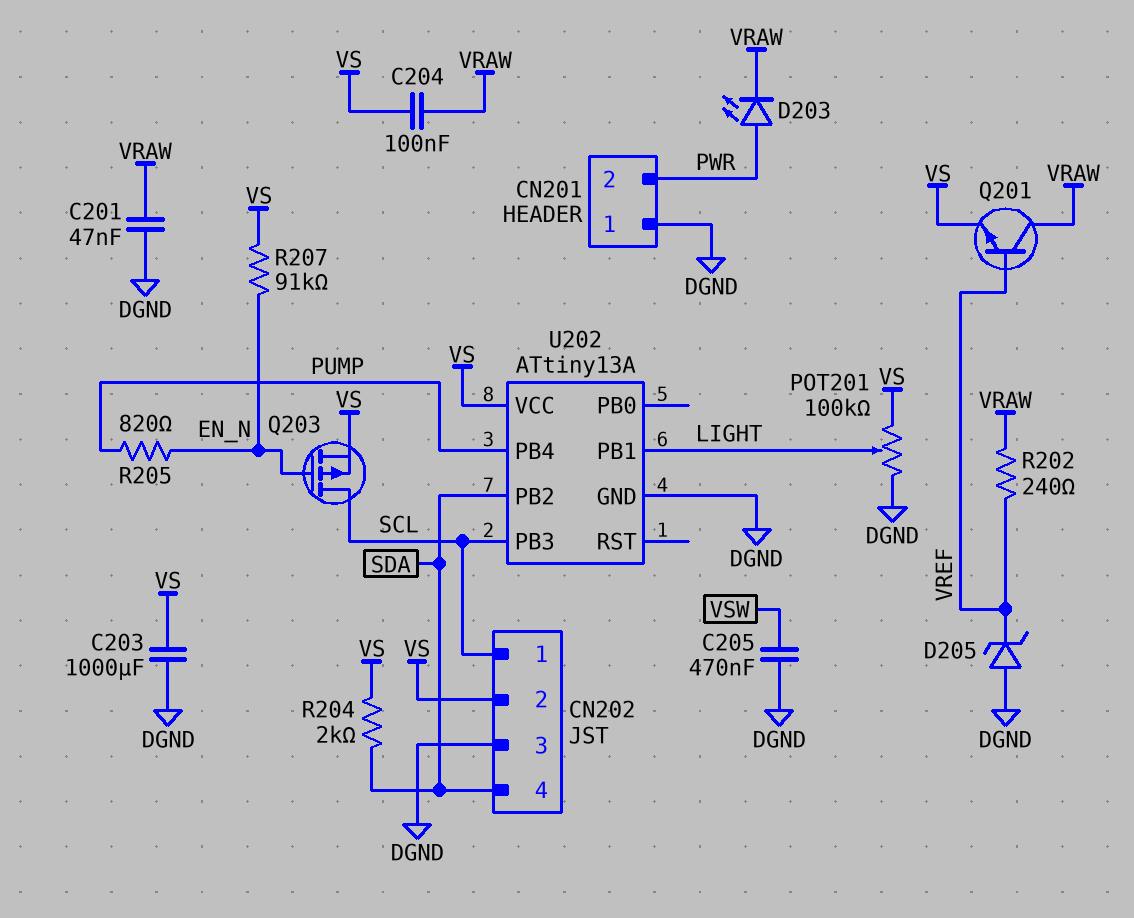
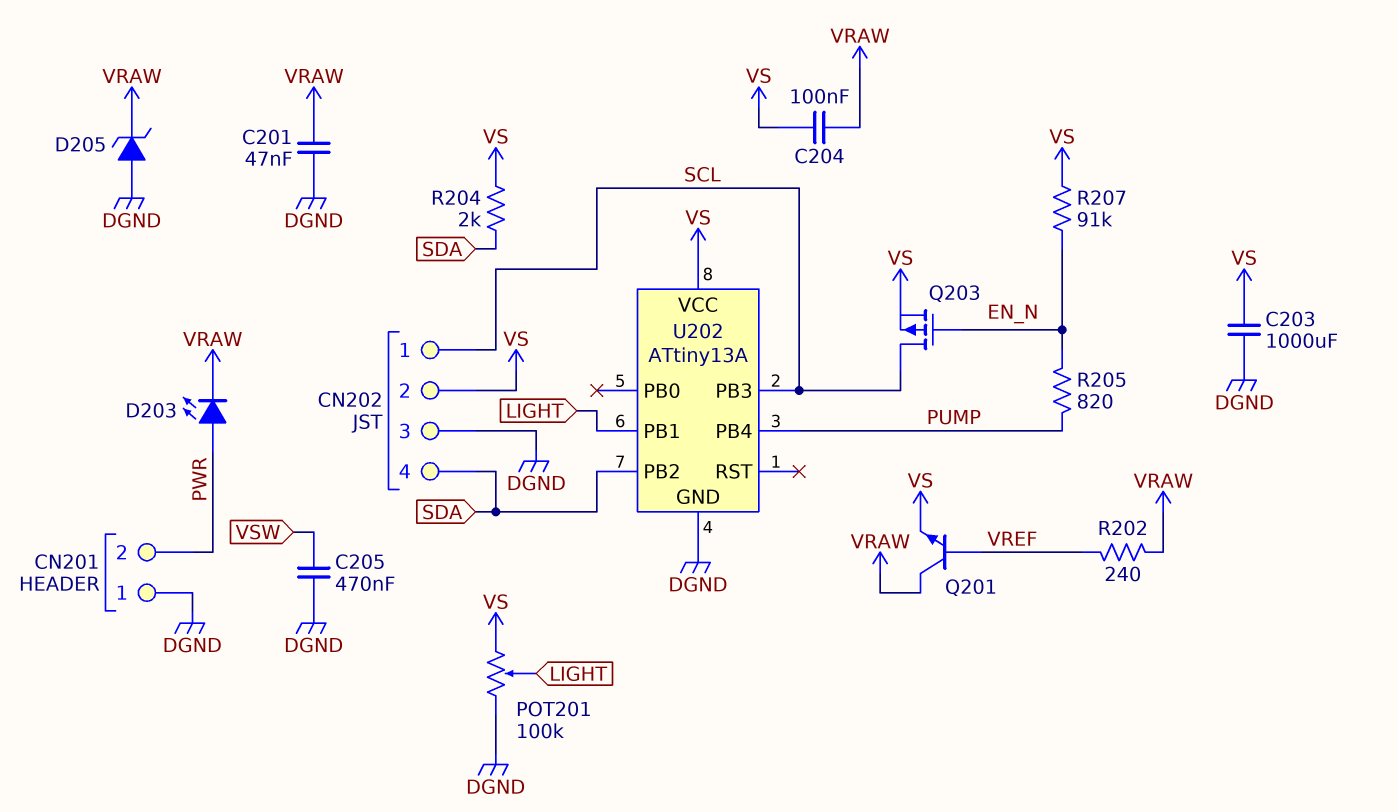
D205: zener (A DGND, K VREF) -> zener (A DGND, K VRAW)

